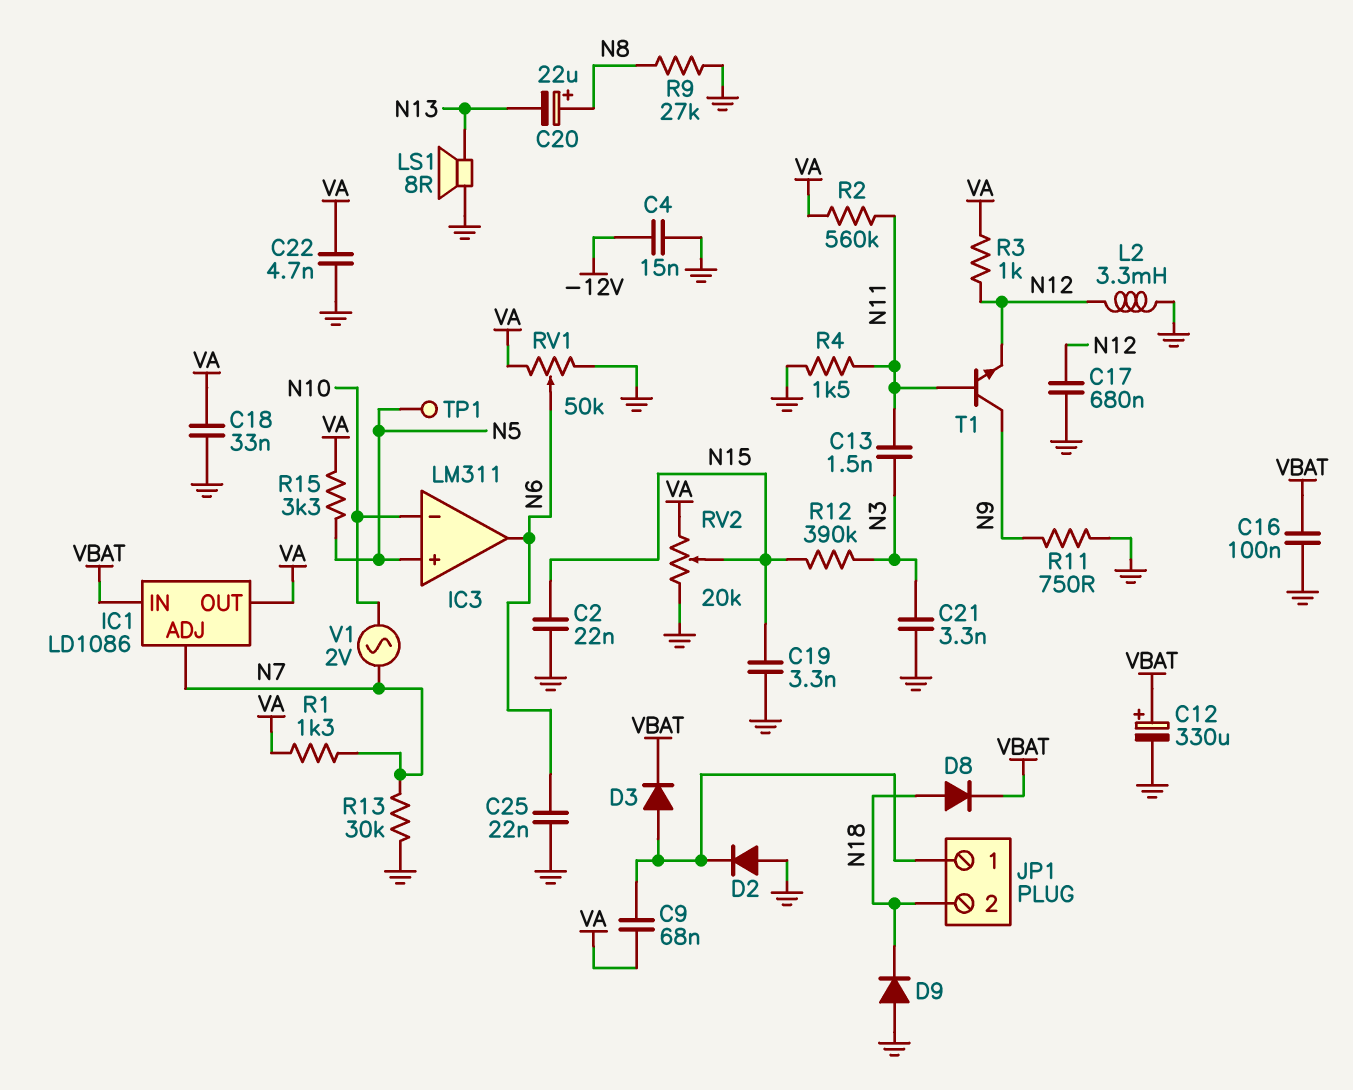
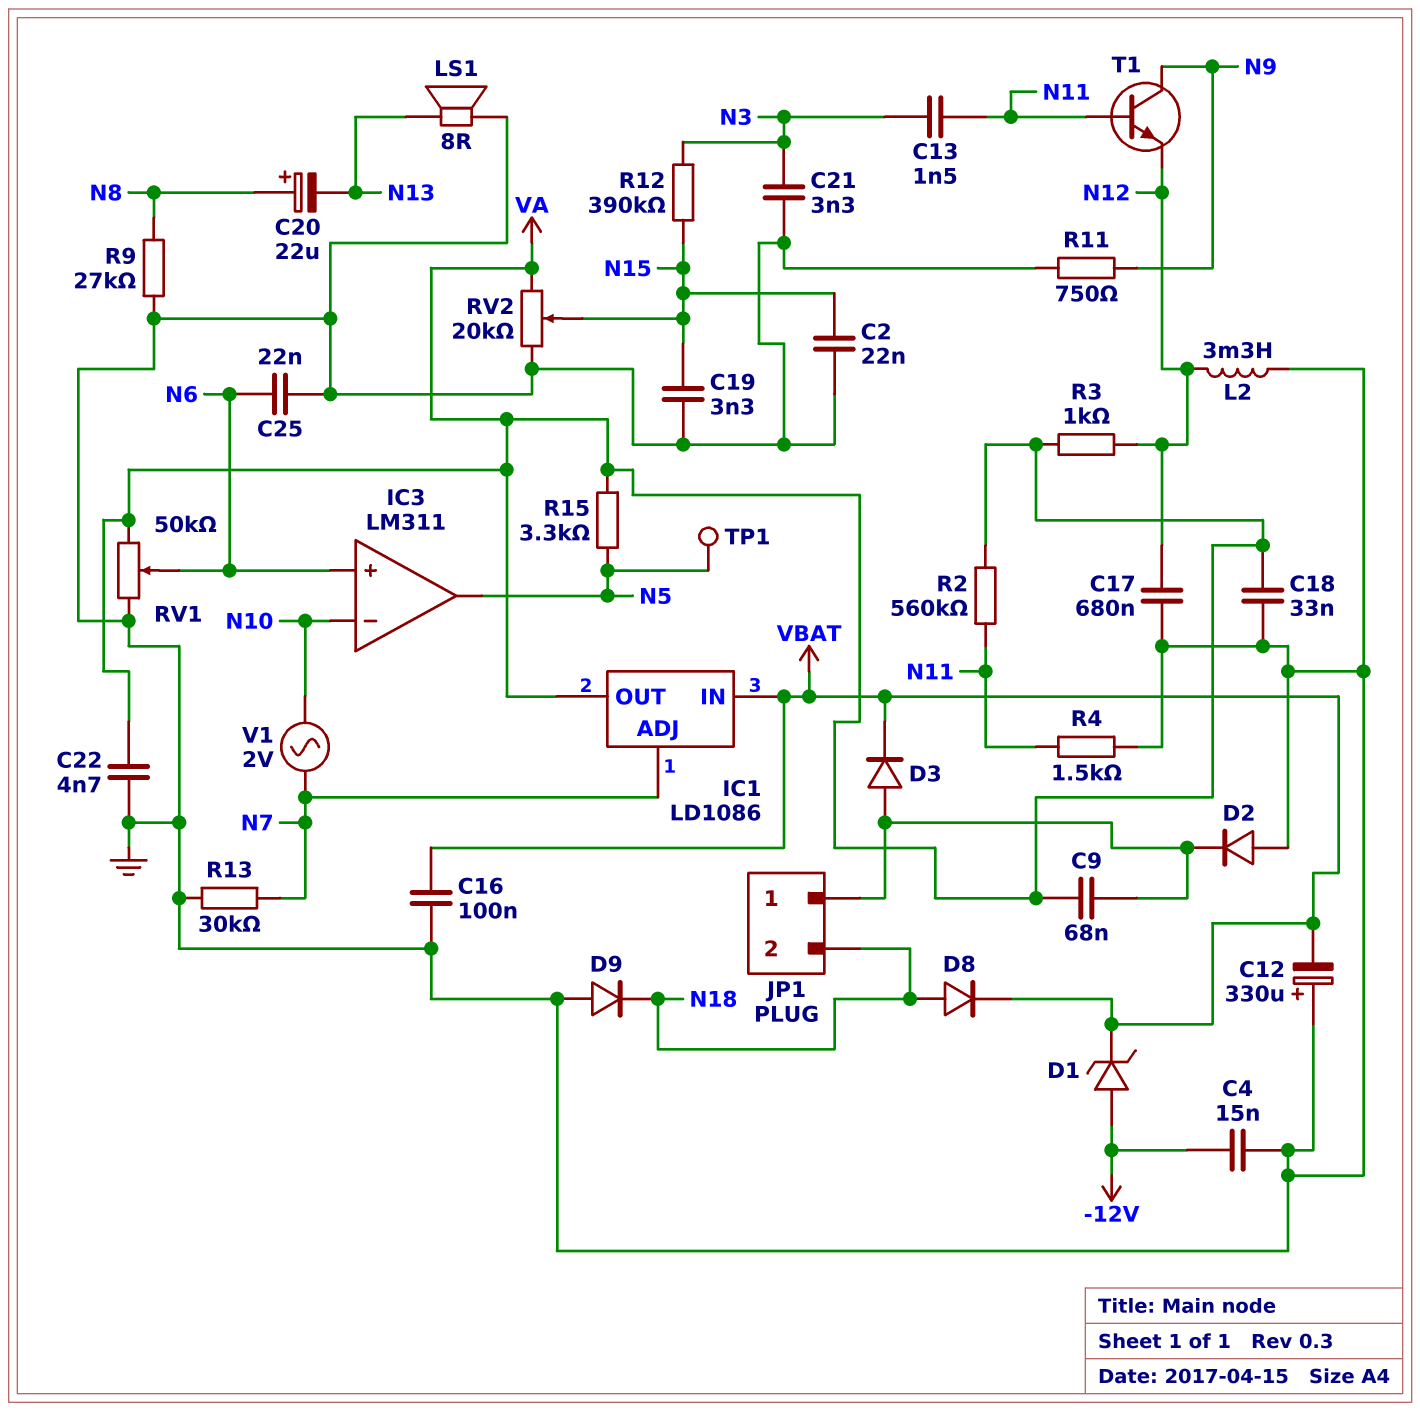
C12: 330uF (plus VBAT, minus GND) -> 330uF (plus GND, minus VBAT)
D1: none -> zener (A -12V, K VBAT)
IC3 pin in+: N5 -> N6
IC3 pin out: N6 -> N5
R1: 1.3k (N7, VA) -> none

